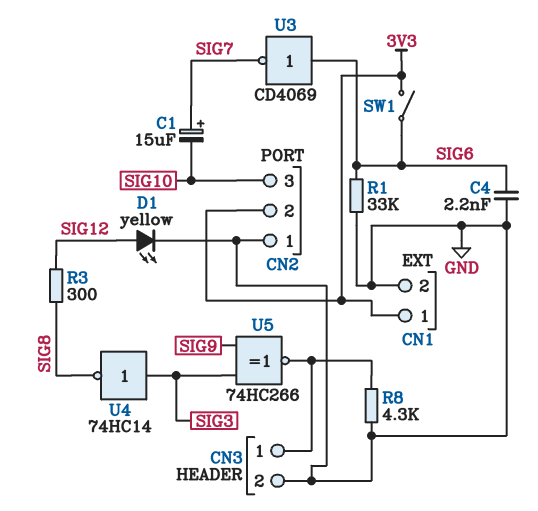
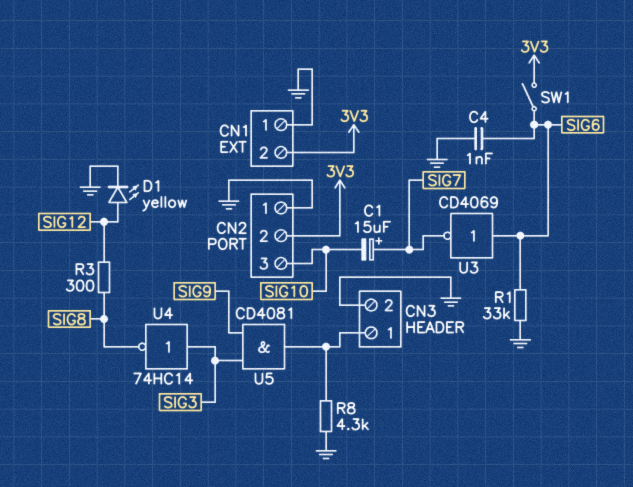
C4: 2.2nF (GND, SIG6) -> 1nF (GND, SIG6)
CN1 pin 1: 3V3 -> GND
CN1 pin 2: GND -> 3V3
U5: XNOR 74HC266 (in SIG3, in SIG9, out CN3/1) -> AND CD4081 (in SIG3, in SIG9, out CN3/1)

